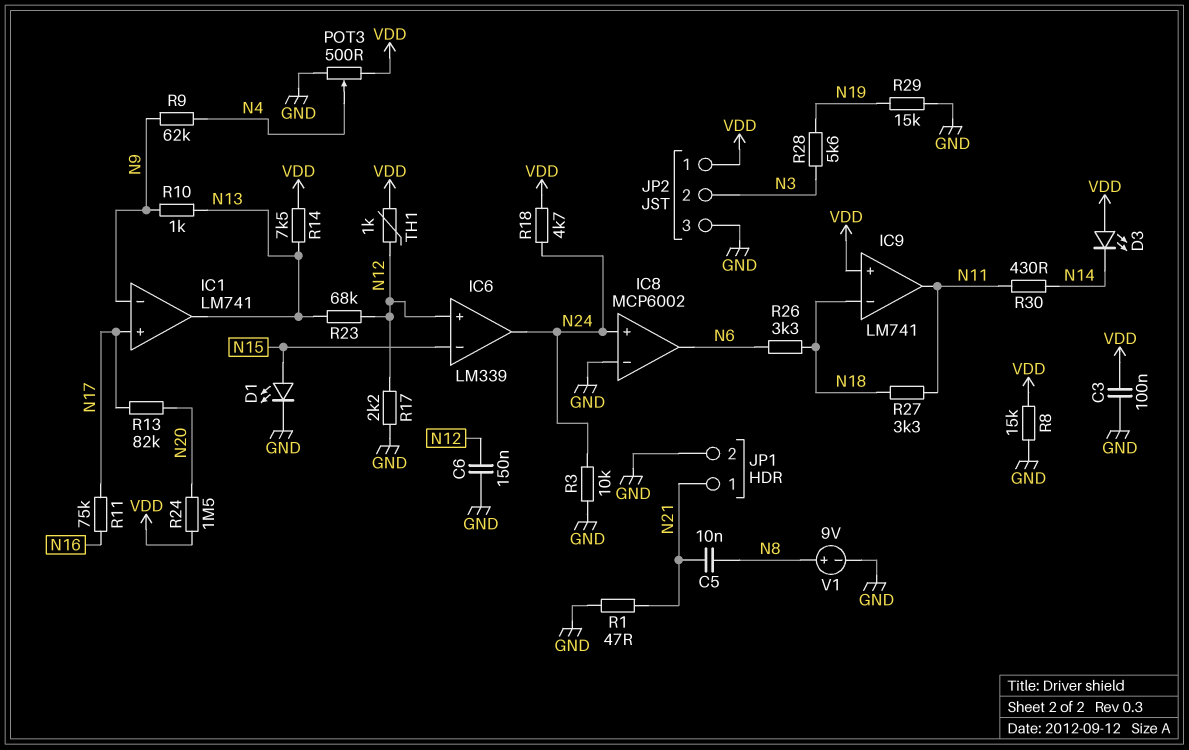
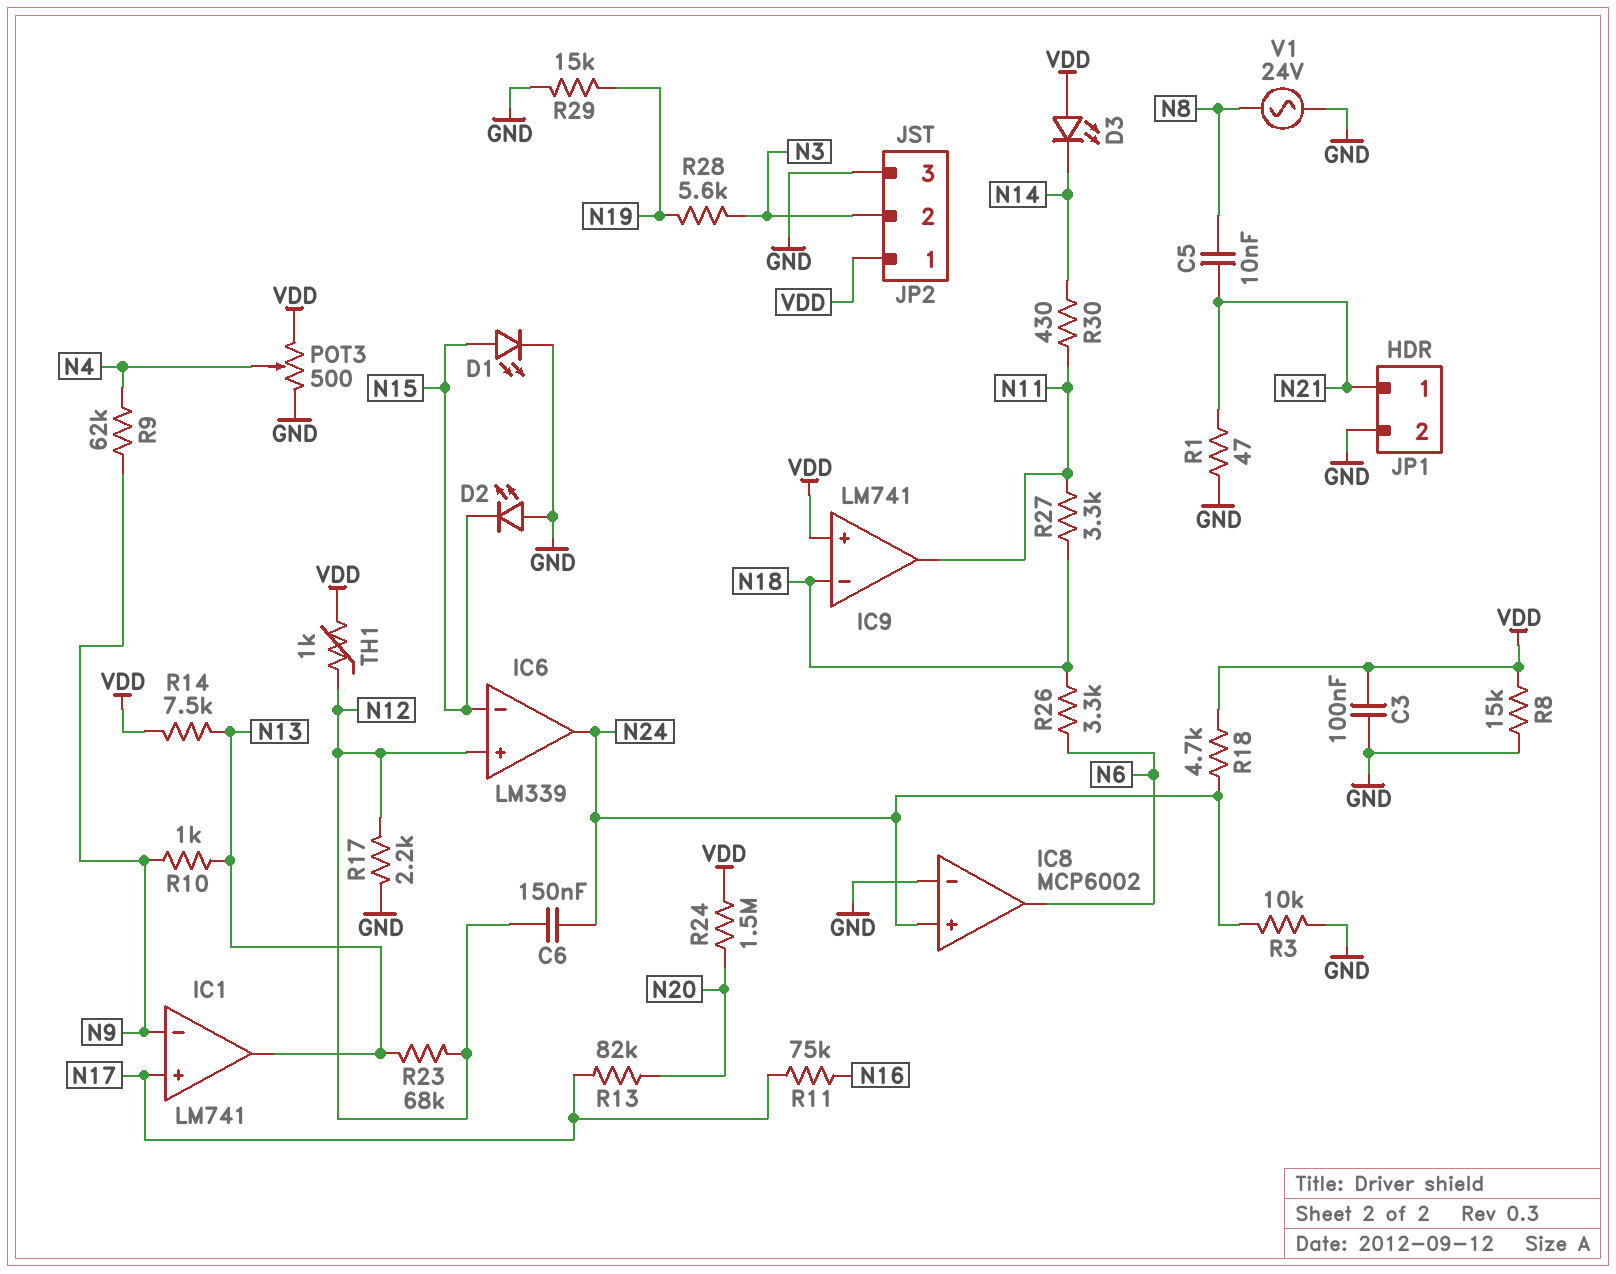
C6: 150nF (GND, N12) -> 150nF (N12, N24)
D2: none -> LED (A GND, K N15)
V1: 9V (plus N8, minus GND) -> AC 24V (GND, N8)

